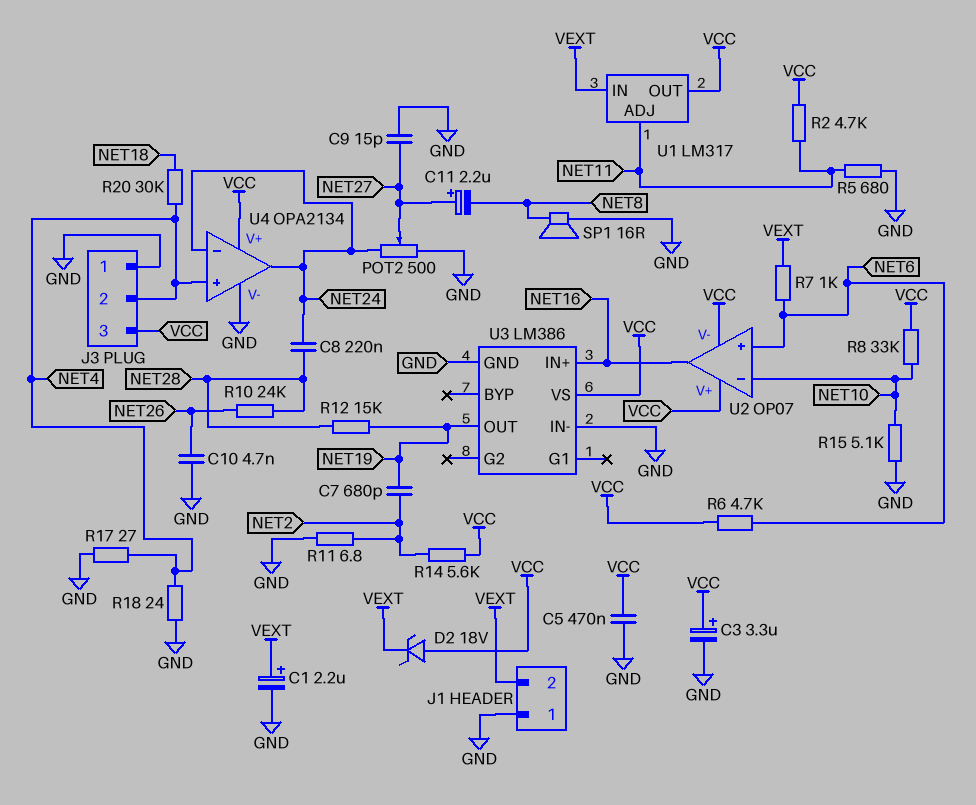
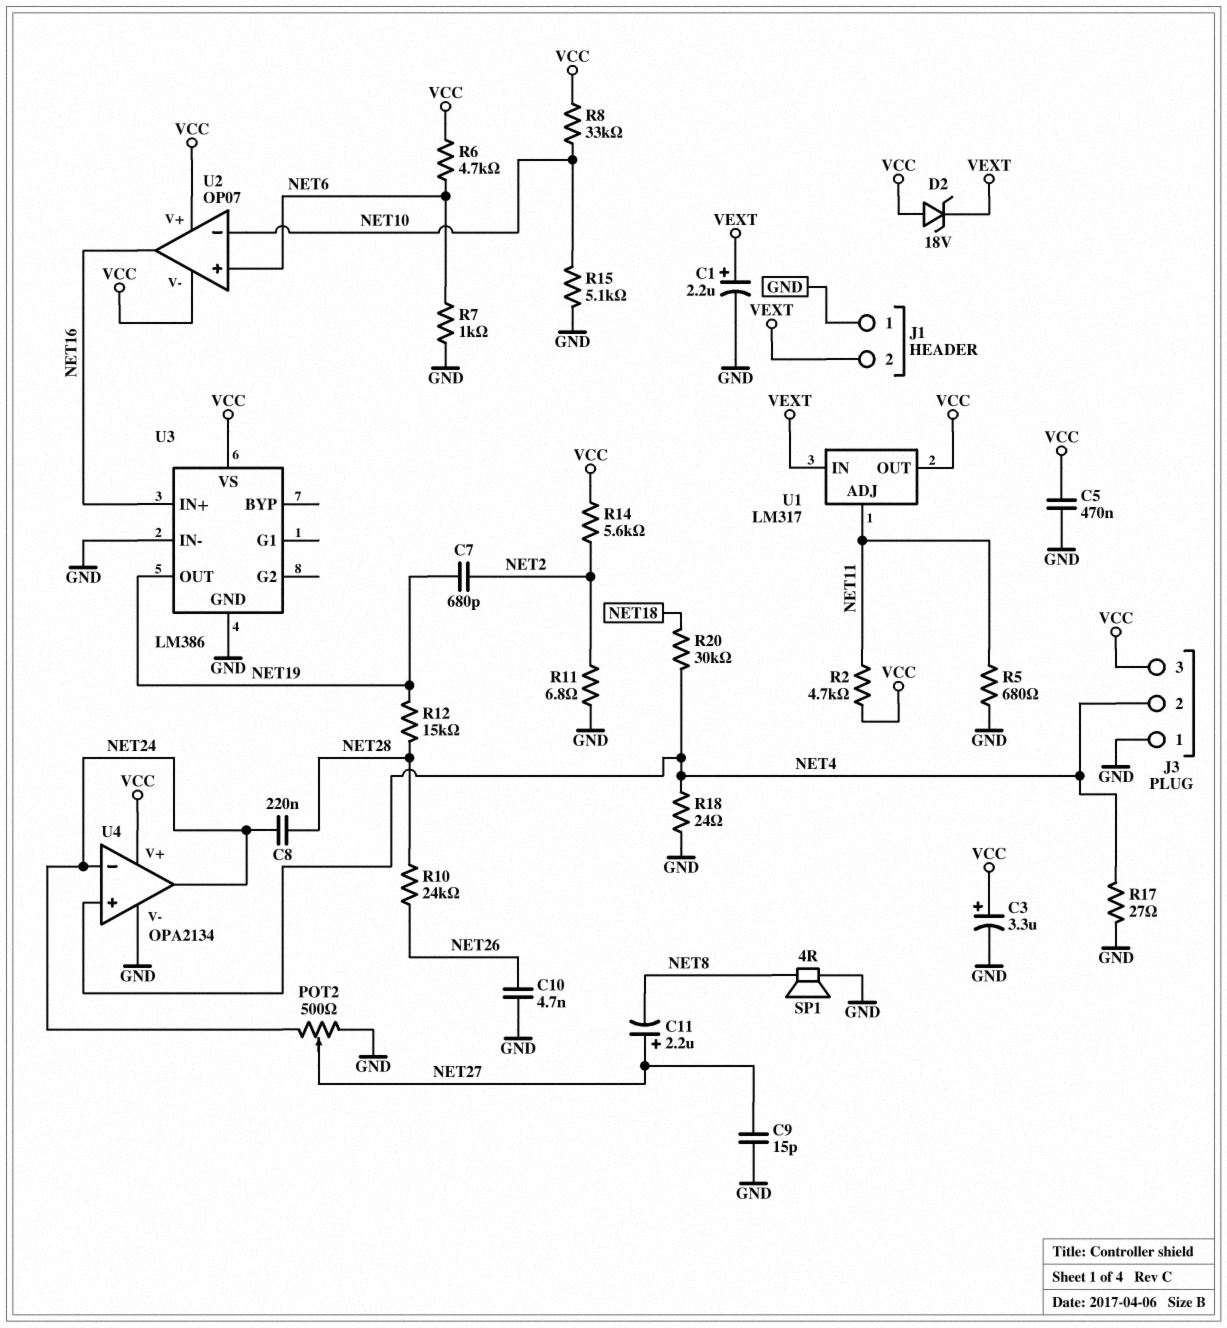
R7: 1k (NET6, VEXT) -> 1k (GND, NET6)
SP1: speaker 16R (GND, NET8) -> speaker 4R (GND, NET8)

